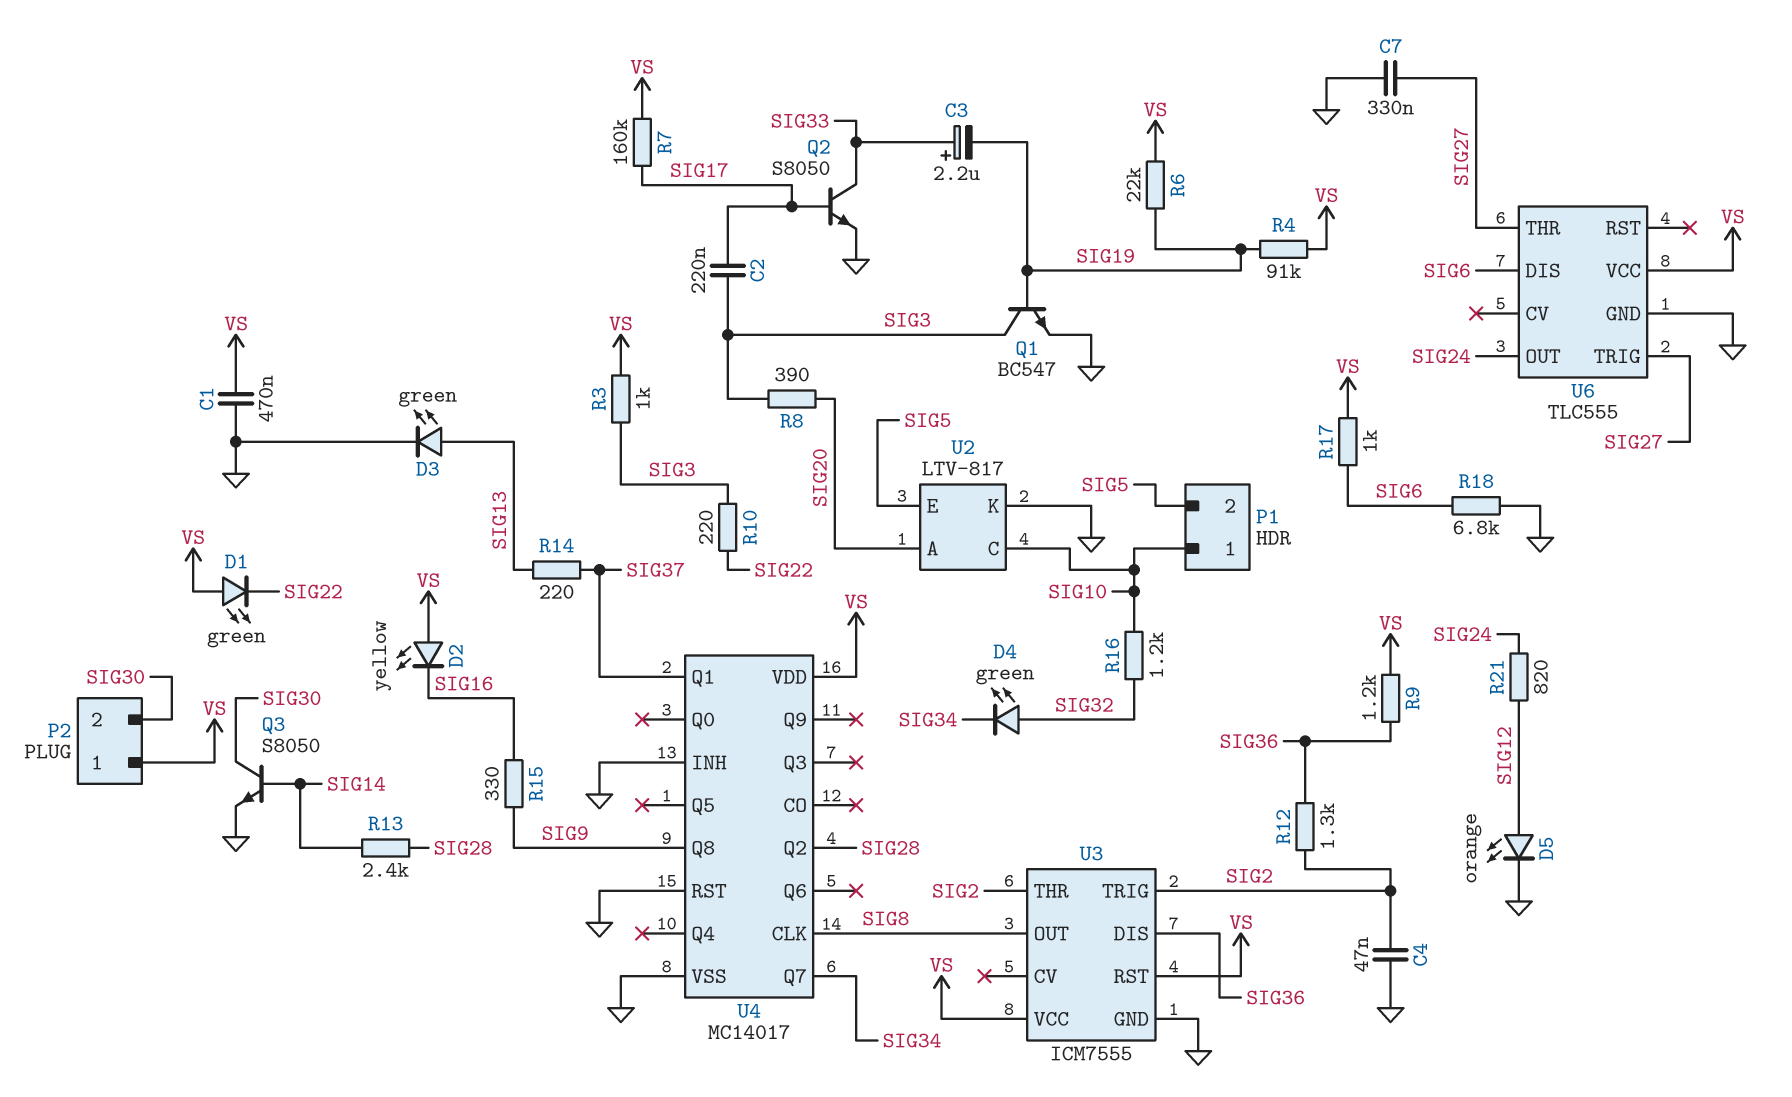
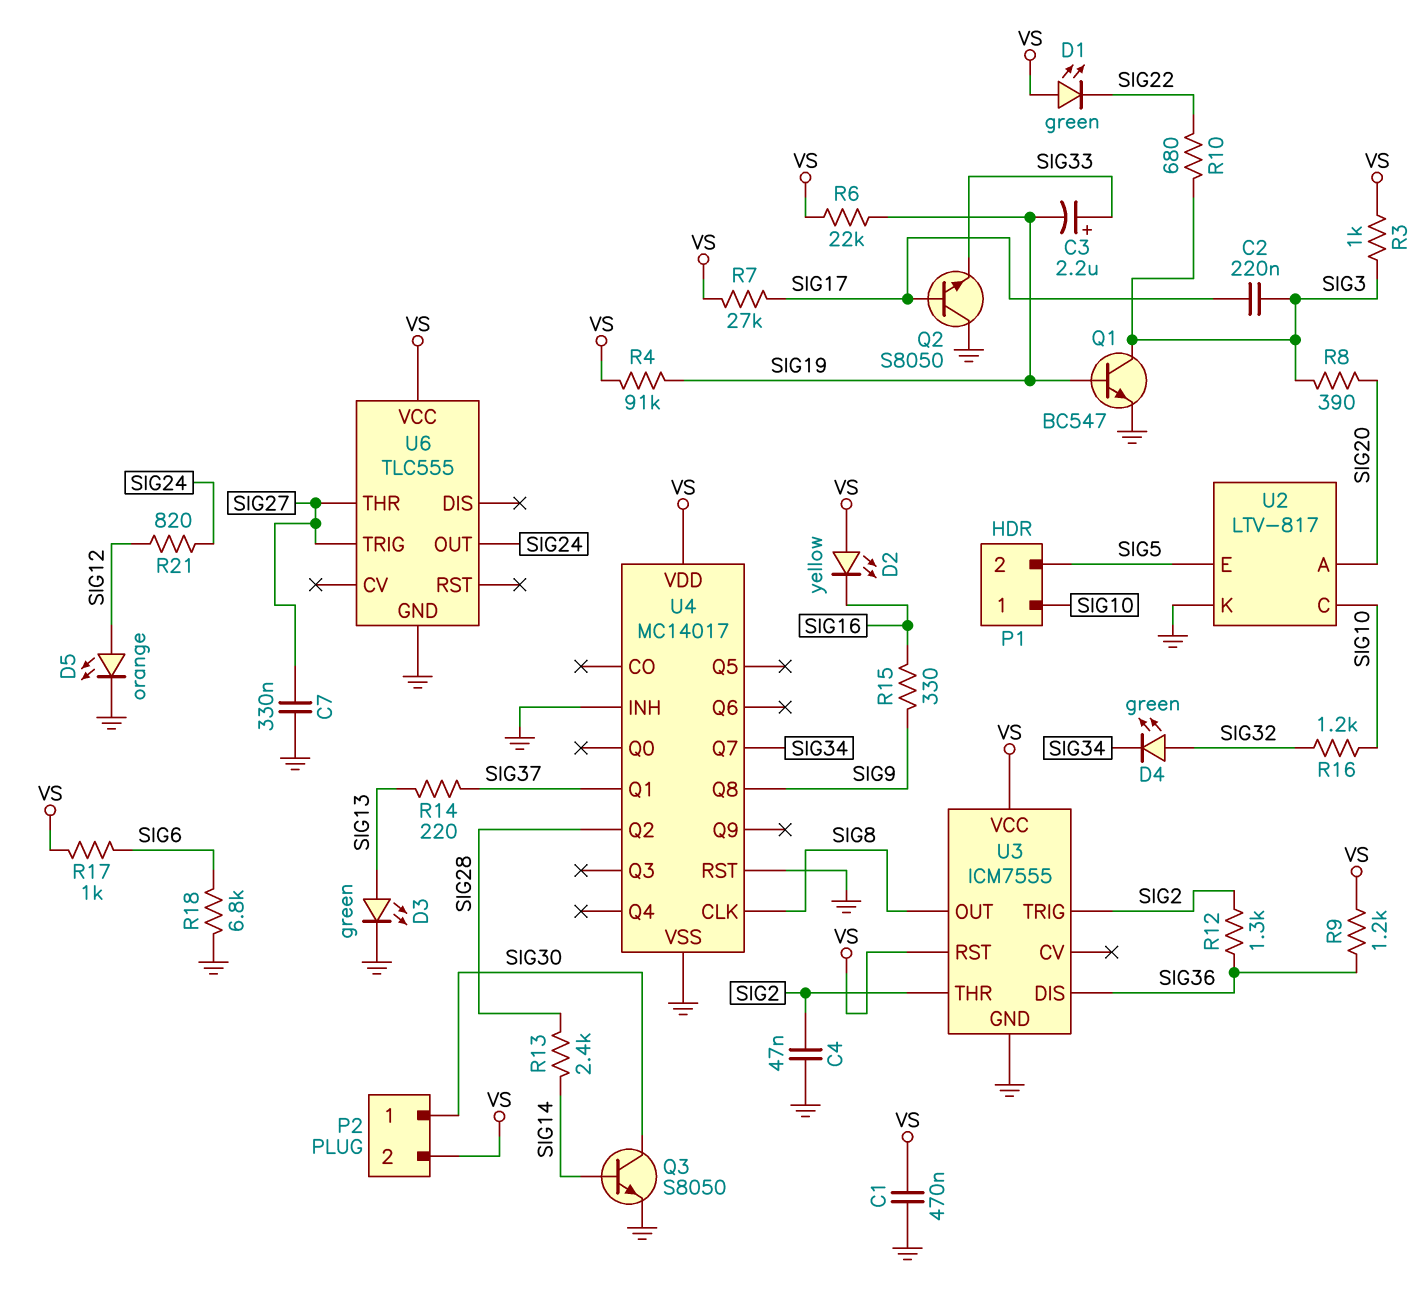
P2 pin 1: VS -> SIG30
P2 pin 2: SIG30 -> VS
Q2: NPN S8050 (B SIG17, C SIG33, E GND) -> NPN S8050 (B SIG17, C GND, E SIG33)
R7: 160k (SIG17, VS) -> 27k (SIG17, VS)
R10: 220 (SIG3, SIG22) -> 680 (SIG3, SIG22)
U6 pin DIS: SIG6 -> none

